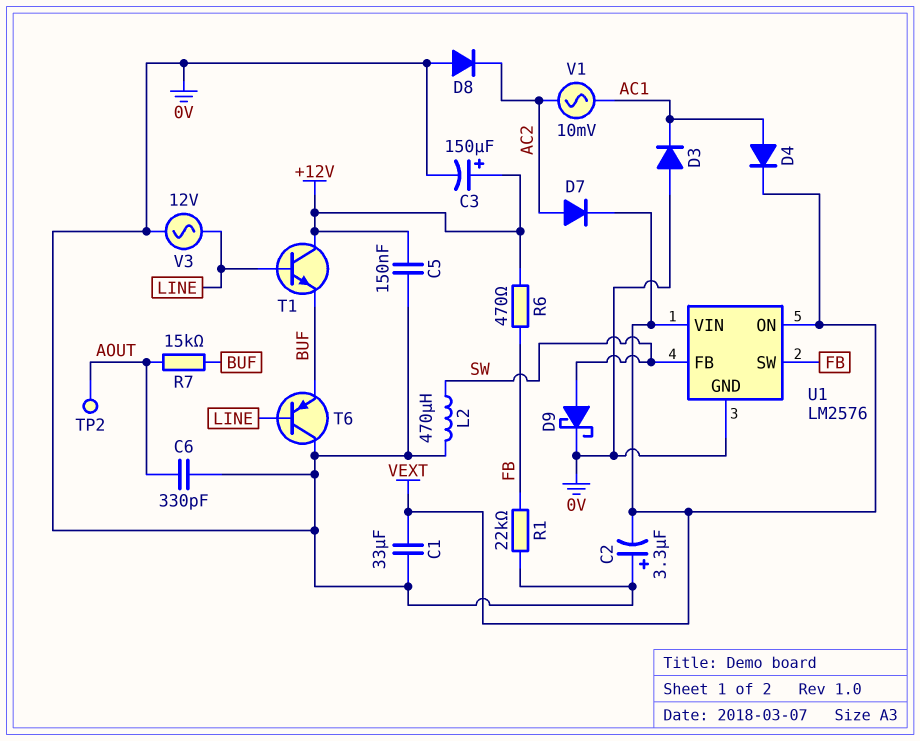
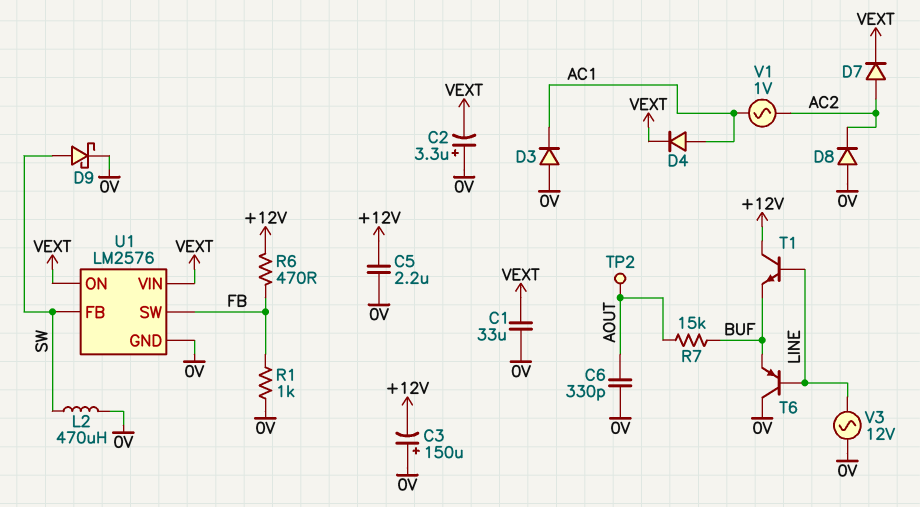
C3: 150uF (plus +12V, minus 0V) -> 150uF (plus 0V, minus +12V)
C5: 150nF (+12V, 0V) -> 2.2uF (+12V, 0V)
R1: 22k (0V, FB) -> 1k (0V, FB)
V1: AC 10mV (AC1, AC2) -> AC 1V (AC1, AC2)

